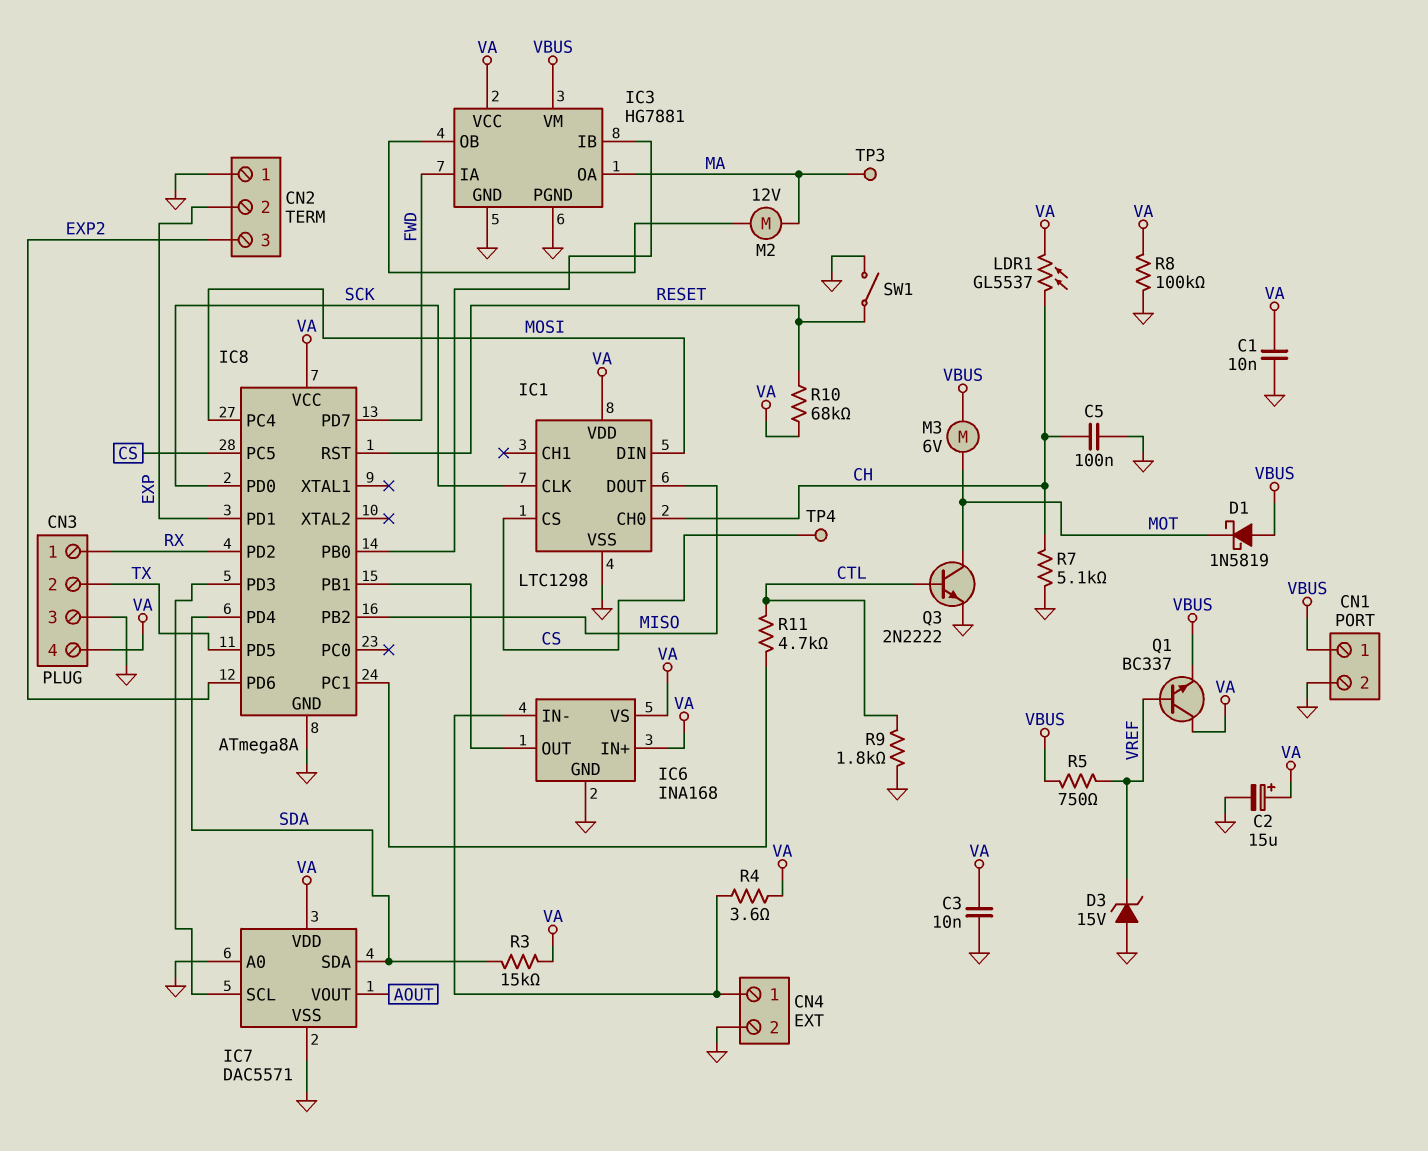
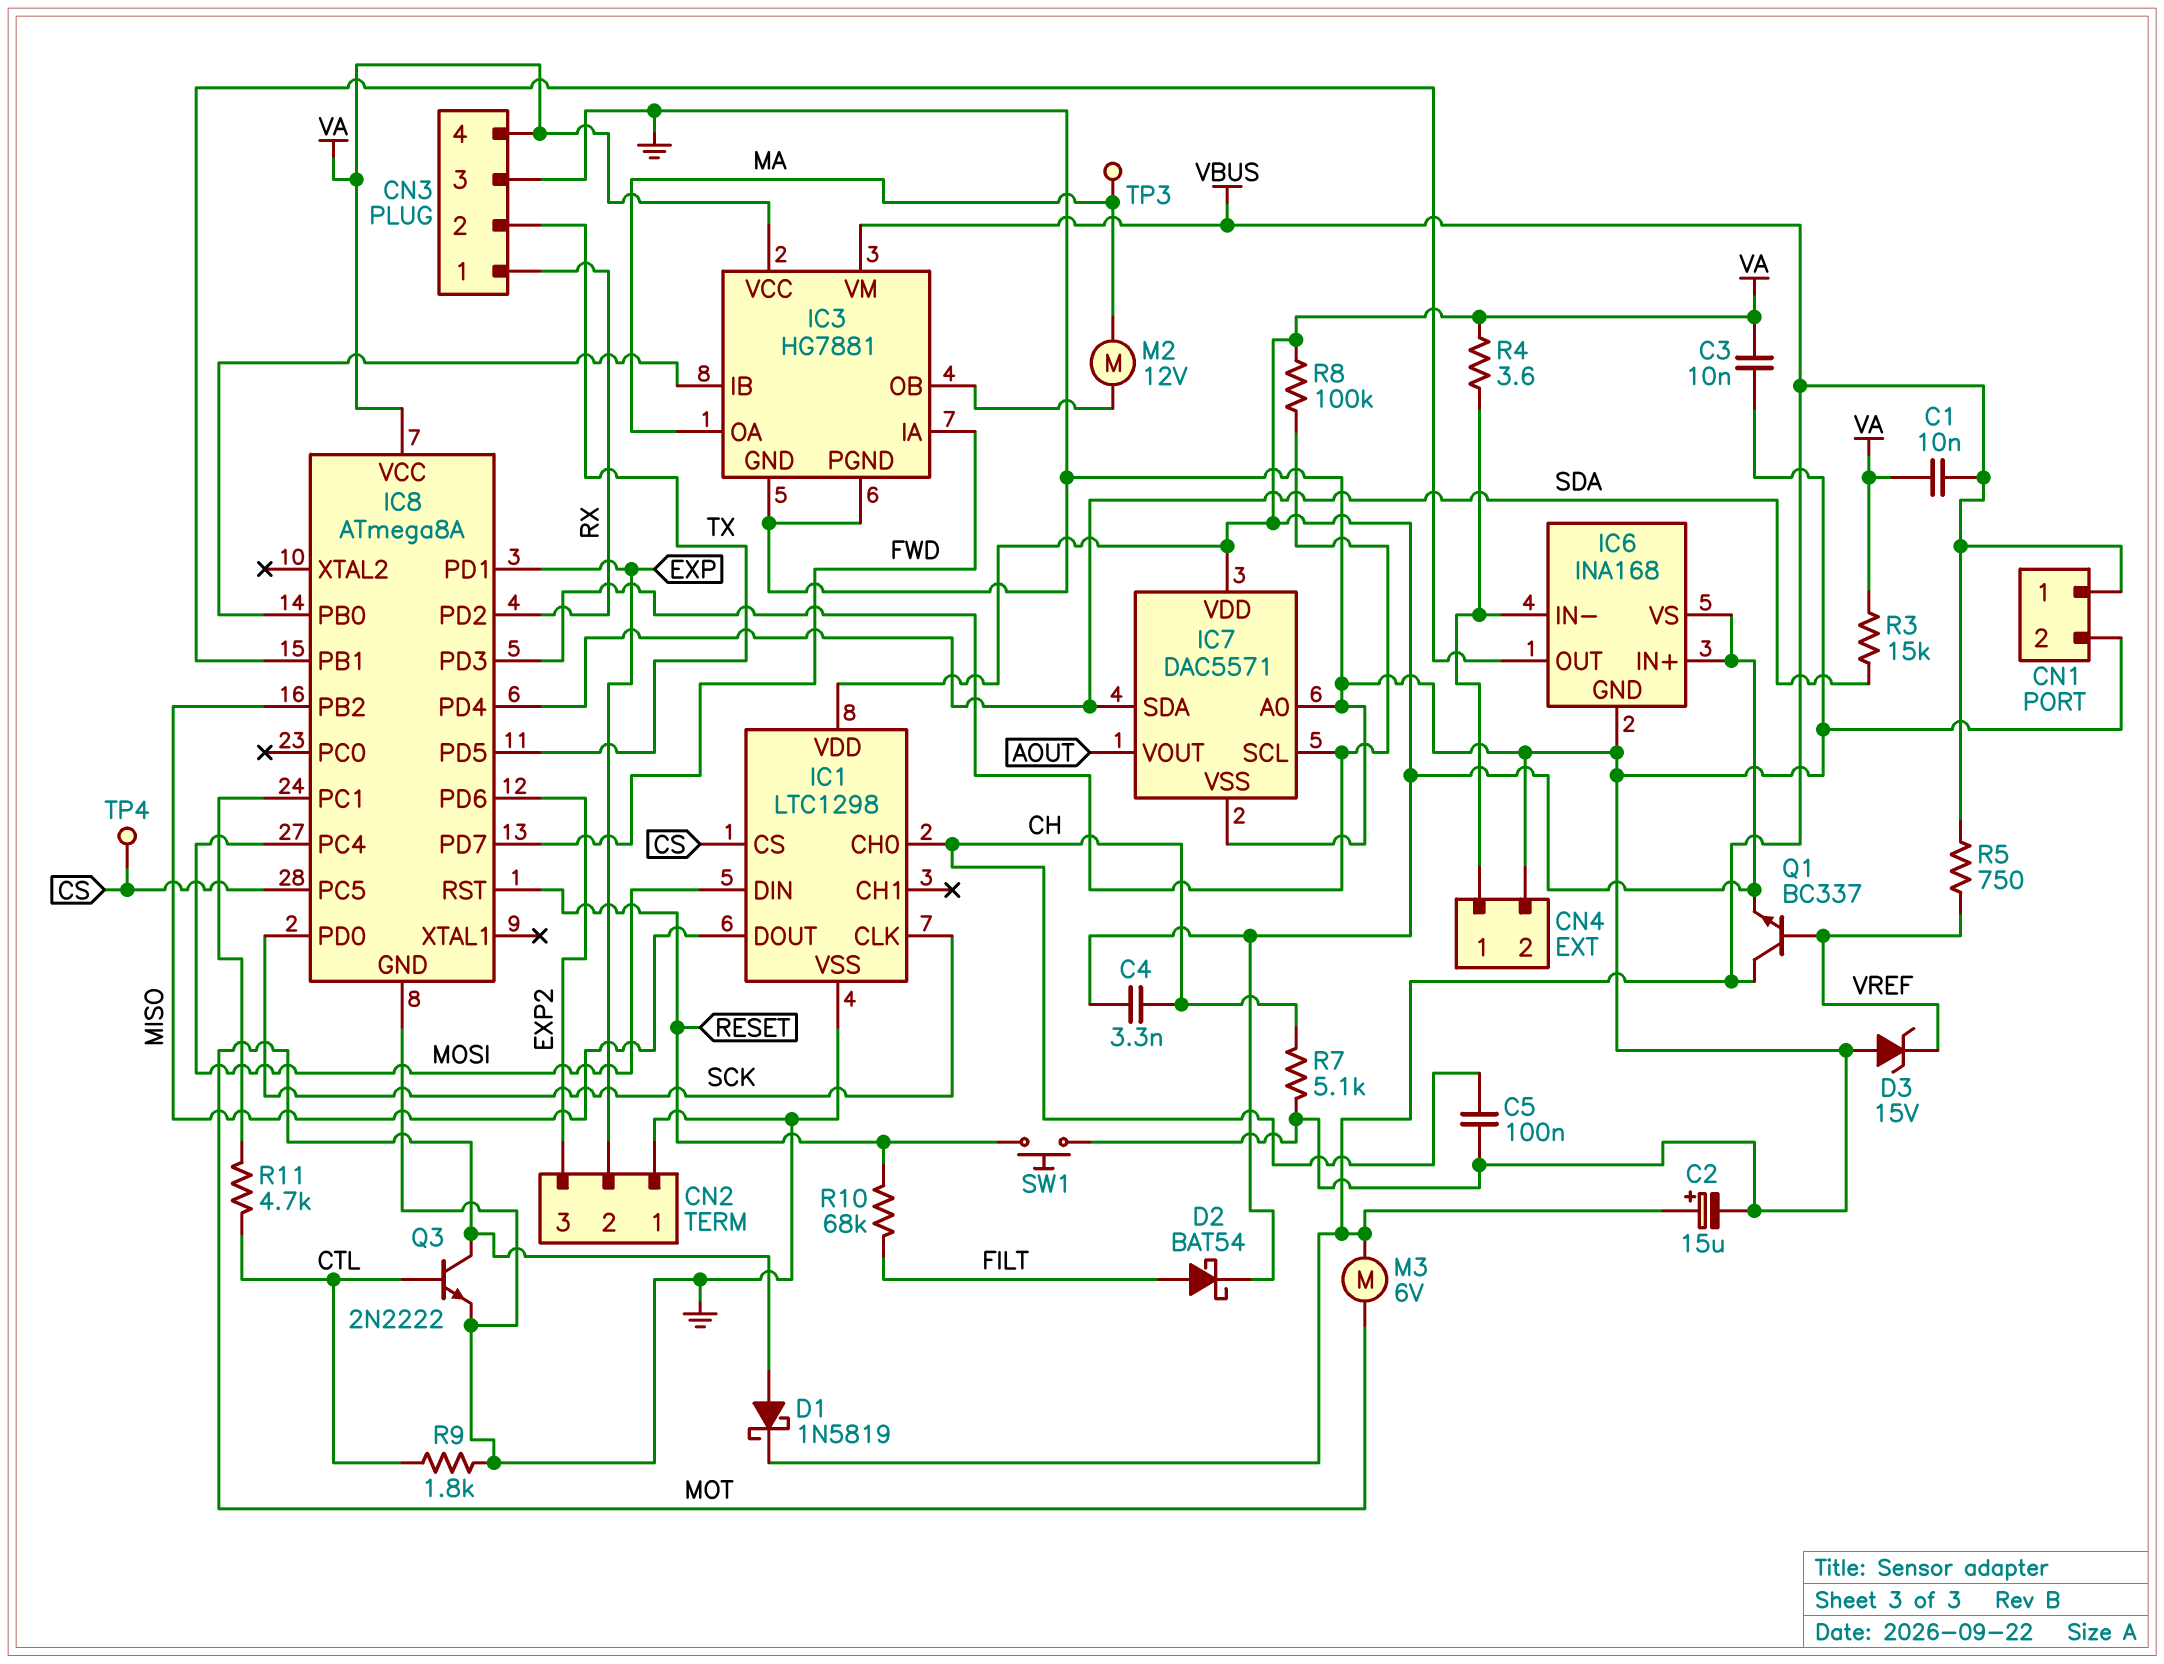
C1: 10nF (GND, VA) -> 10nF (VA, VBUS)
C2: 15uF (plus VA, minus GND) -> 15uF (plus VBUS, minus GND)
C4: none -> 3.3nF (CH, VA)
D1: schottky 1N5819 (A VBUS, K MOT) -> schottky 1N5819 (A MOT, K VBUS)
D2: none -> schottky BAT54 (A FILT, K VA)
LDR1: GL5537 (CH, VA) -> none
Q1: NPN BC337 (B VREF, C VA, E VBUS) -> NPN BC337 (B VREF, C VBUS, E VA)
R8: 100k (GND, VA) -> 100k (IC7/SCL, VA)
R10: 68k (RESET, VA) -> 68k (FILT, RESET)
SW1: switch (GND, RESET) -> button (GND, RESET)

